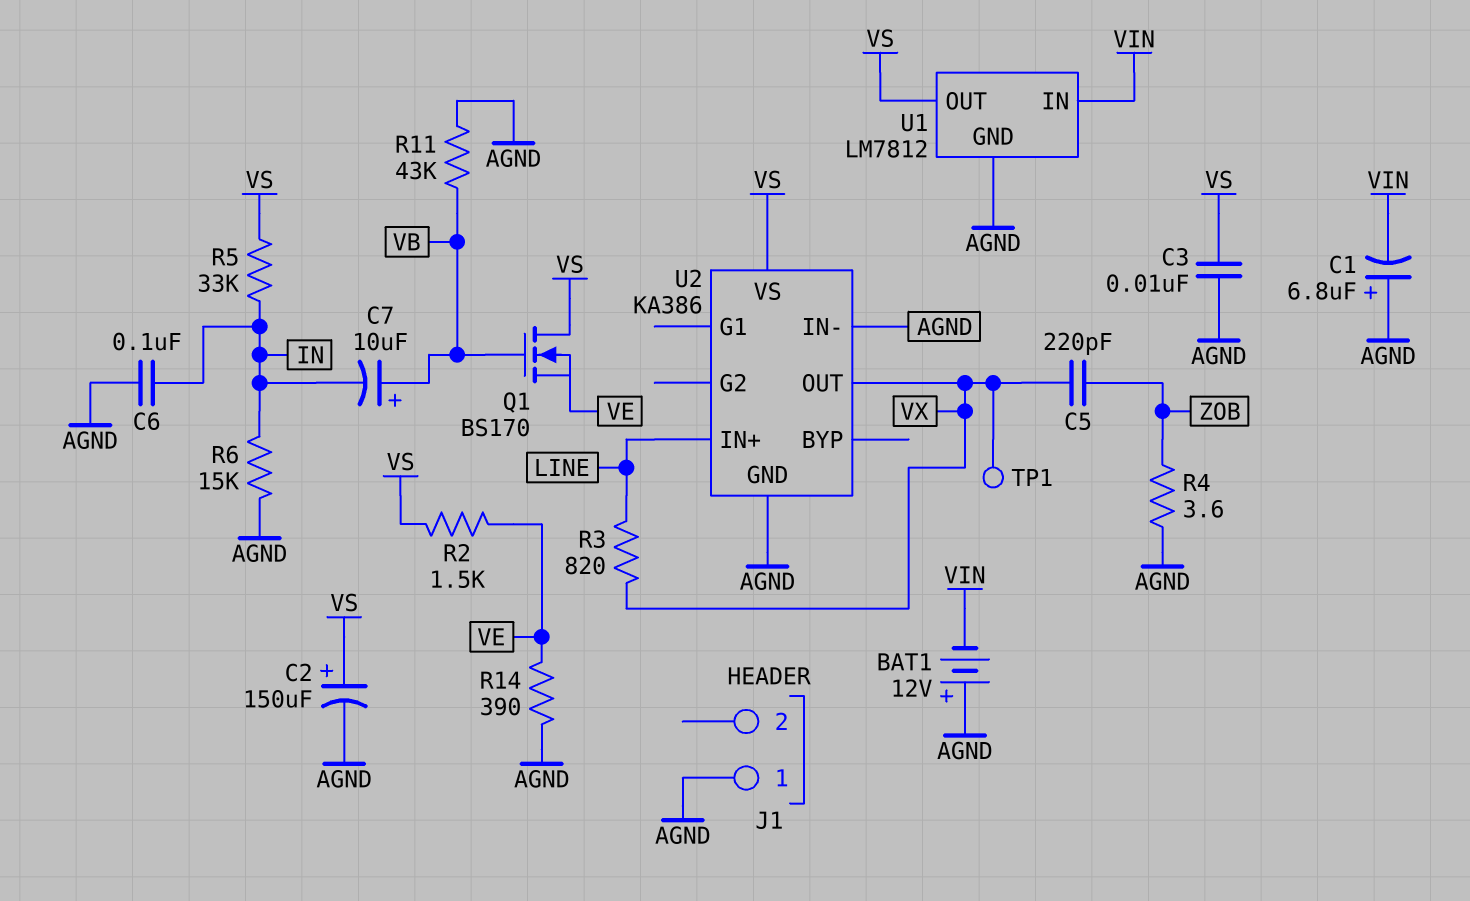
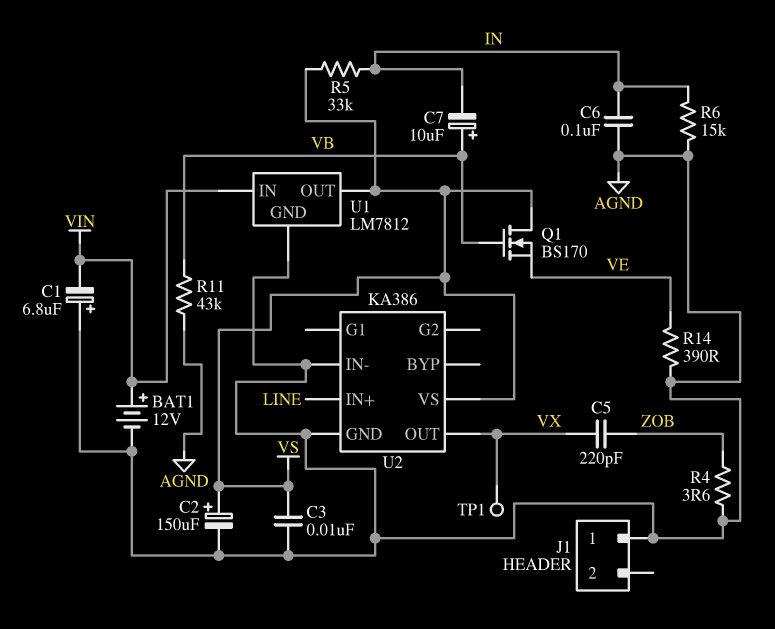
BAT1: 12V (plus AGND, minus VIN) -> 12V (plus VIN, minus AGND)
R2: 1.5k (VE, VS) -> none
R3: 820 (LINE, VX) -> none

